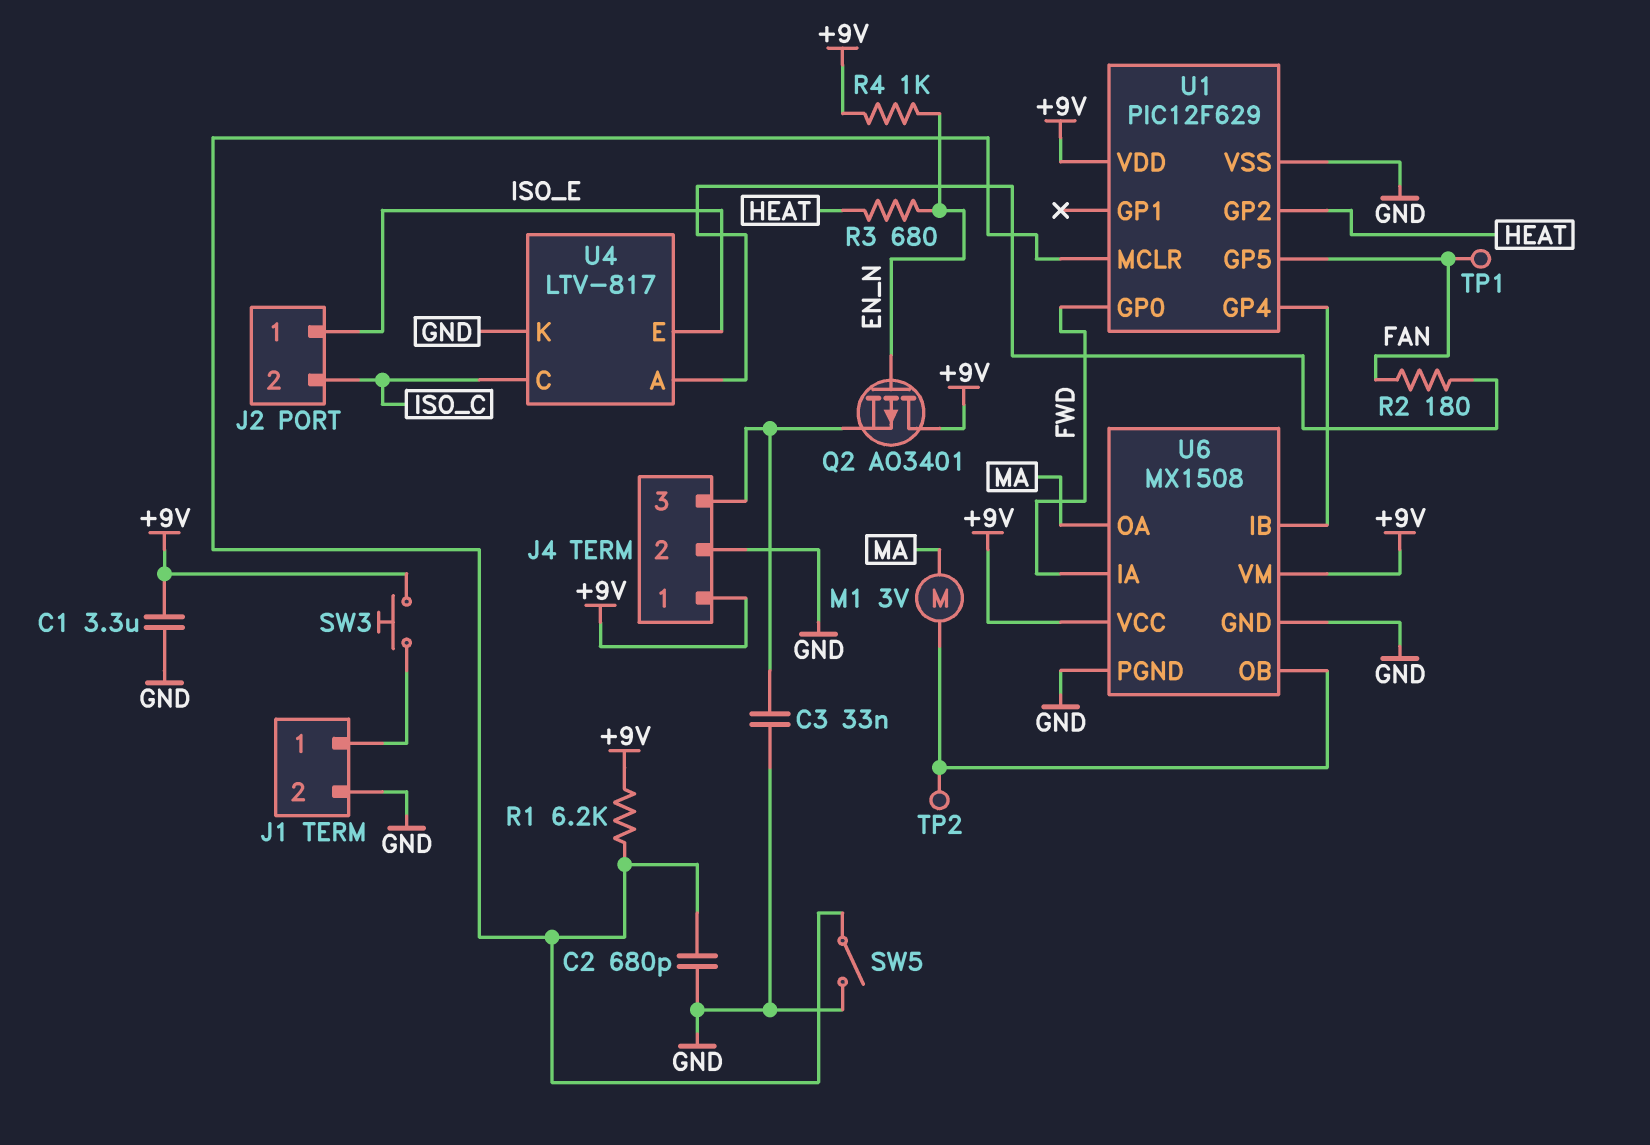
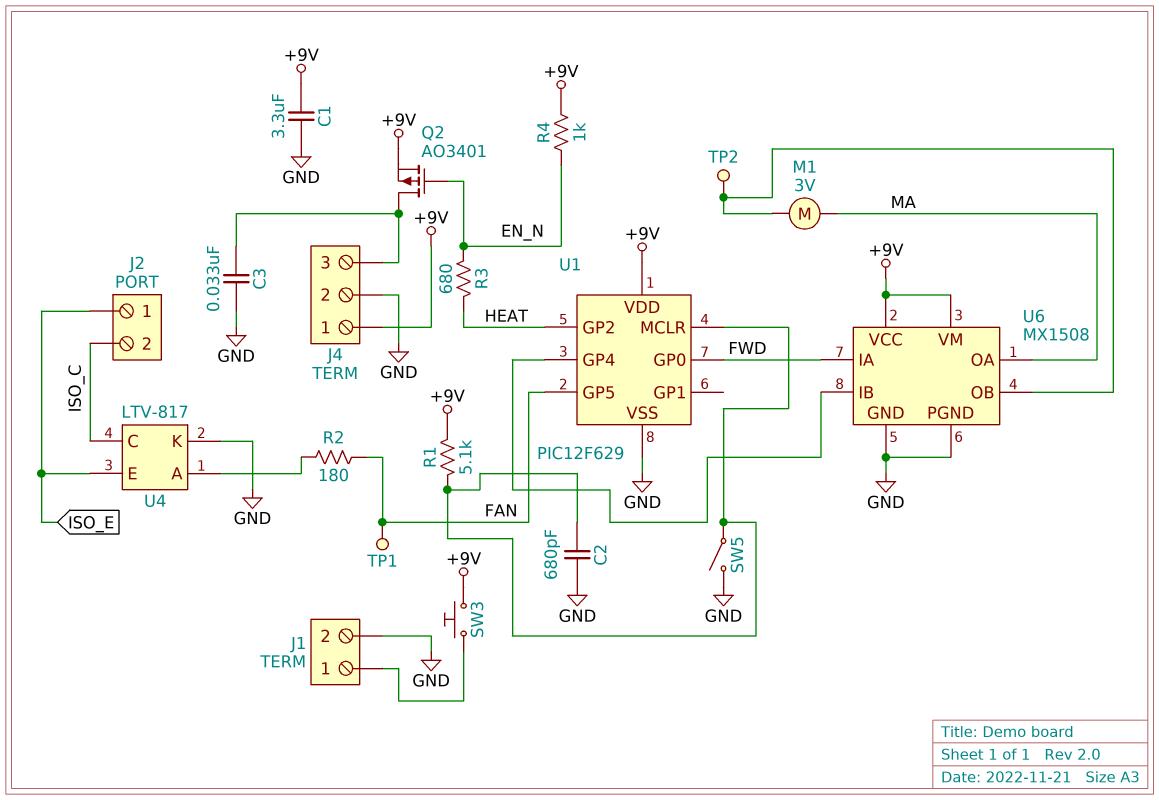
Q2: PMOS AO3401 (G EN_N, D +9V, S J4/3) -> PMOS AO3401 (G EN_N, D J4/3, S +9V)
R1: 6.2k (+9V, U1/MCLR) -> 5.1k (+9V, U1/MCLR)

